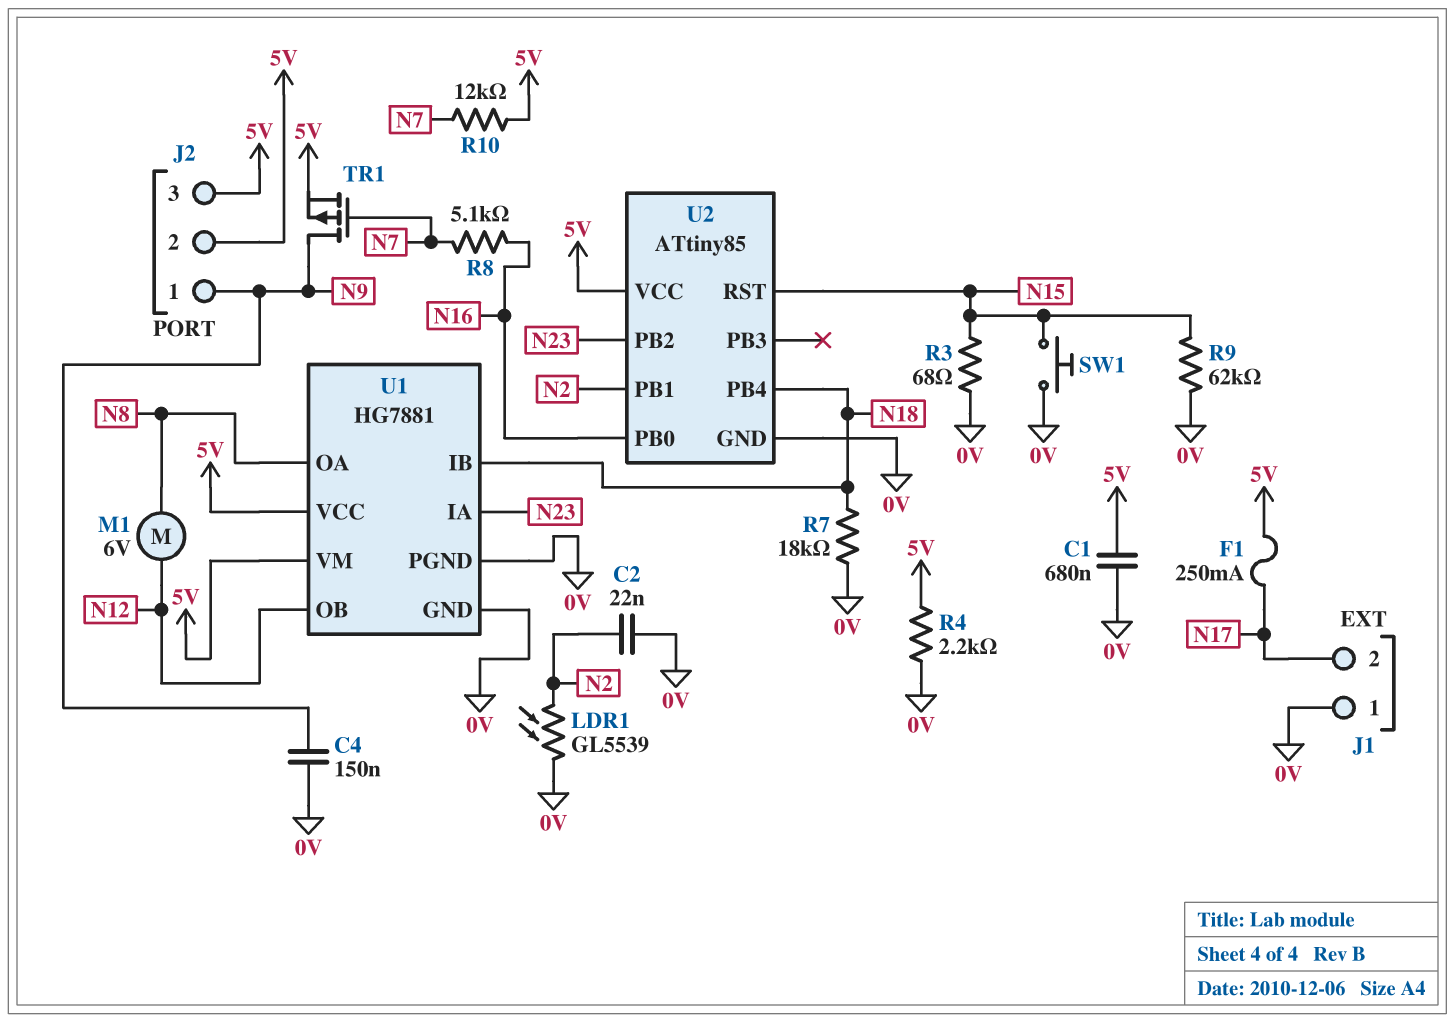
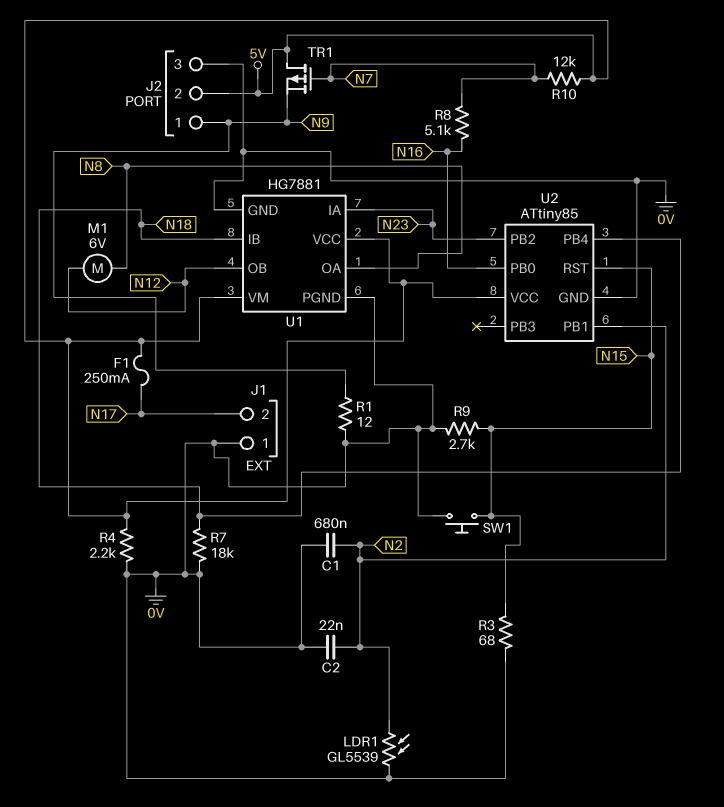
C1: 680nF (0V, 5V) -> 680nF (0V, N2)
C4: 150nF (0V, N9) -> none
J2 pin 3: 5V -> 0V
R1: none -> 12 (0V, N9)
R9: 62k (0V, N15) -> 2.7k (0V, N15)
TR1: PMOS (G N7, D N9, S 5V) -> PMOS (G N7, D 5V, S N9)

